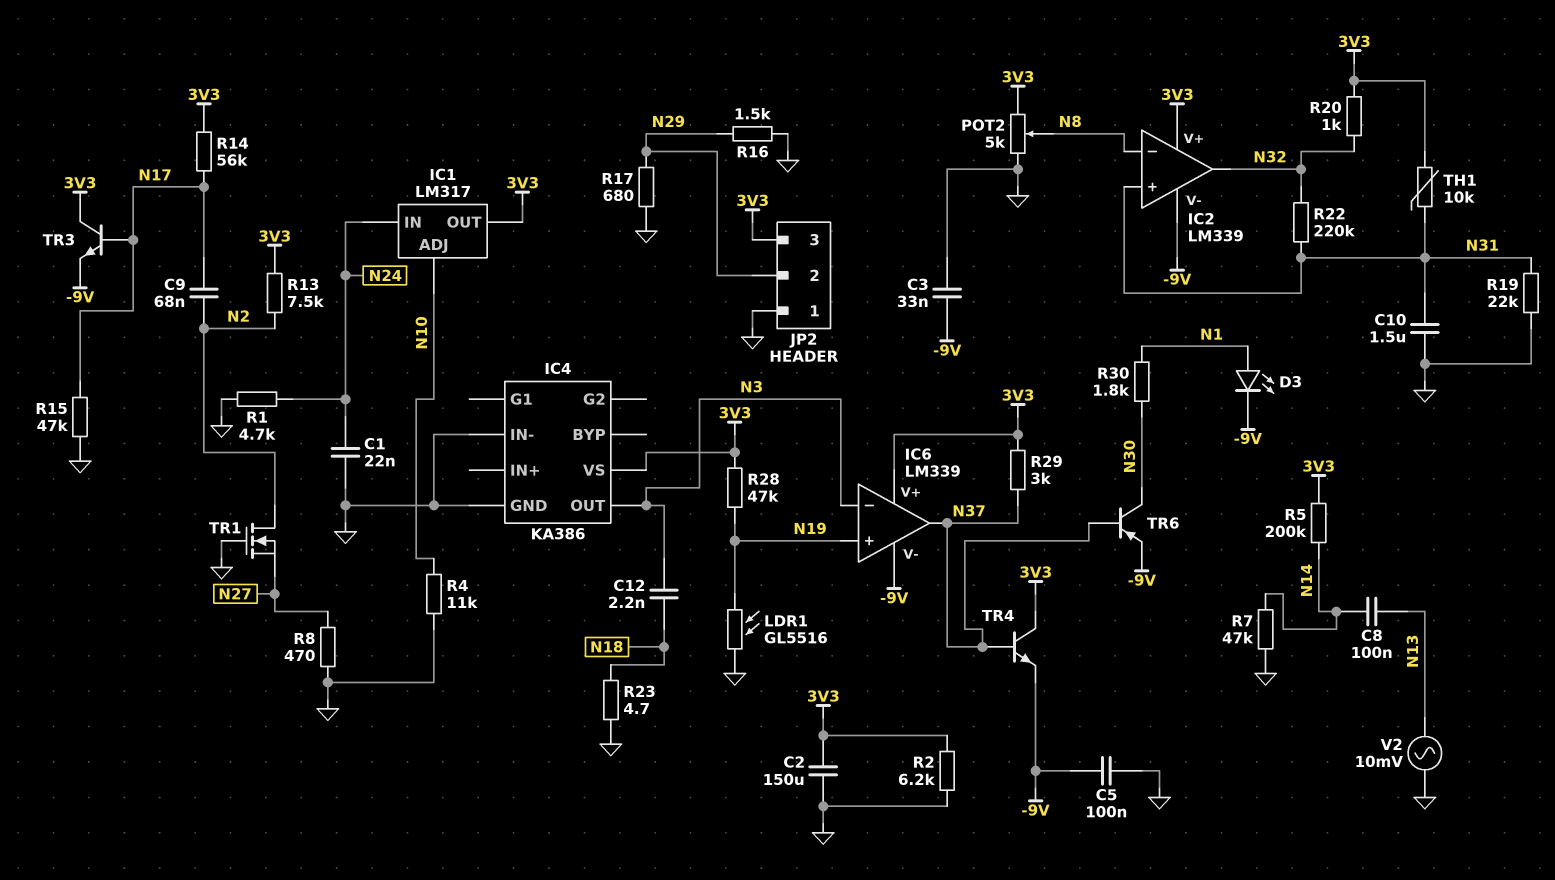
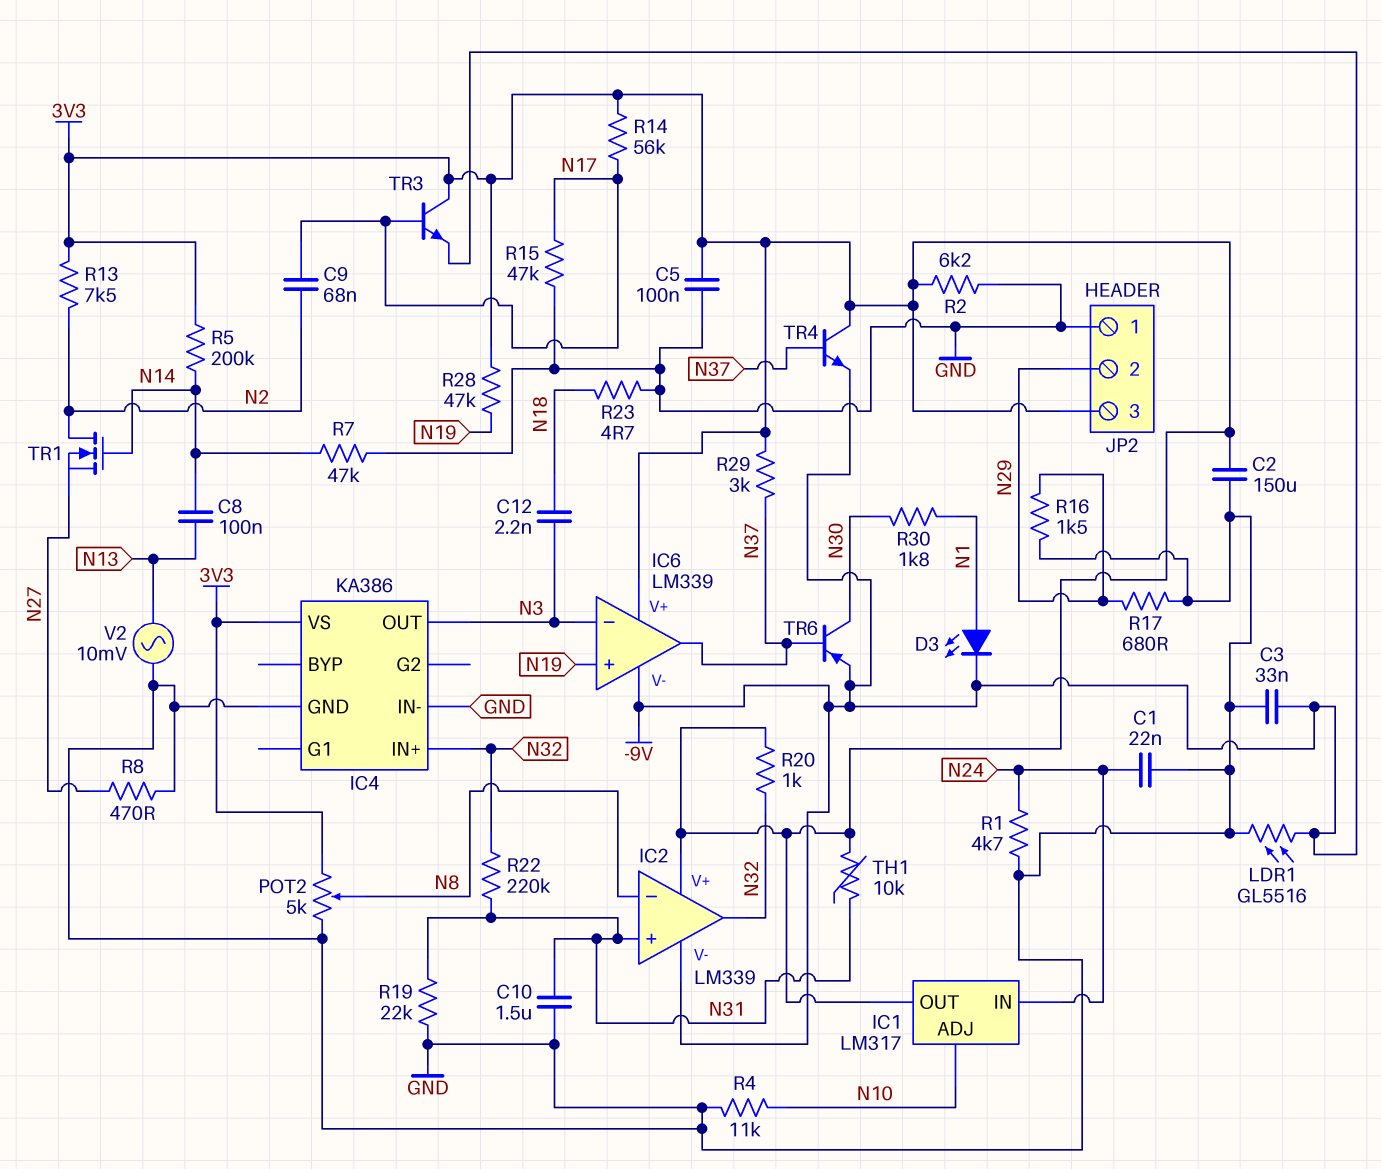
C5: 100nF (-9V, GND) -> 100nF (3V3, GND)
IC4 pin IN+: none -> N32
LDR1: GL5516 (GND, N19) -> GL5516 (-9V, GND)
TR1: NMOS (G GND, D N2, S N27) -> NMOS (G N14, D N2, S N27)

